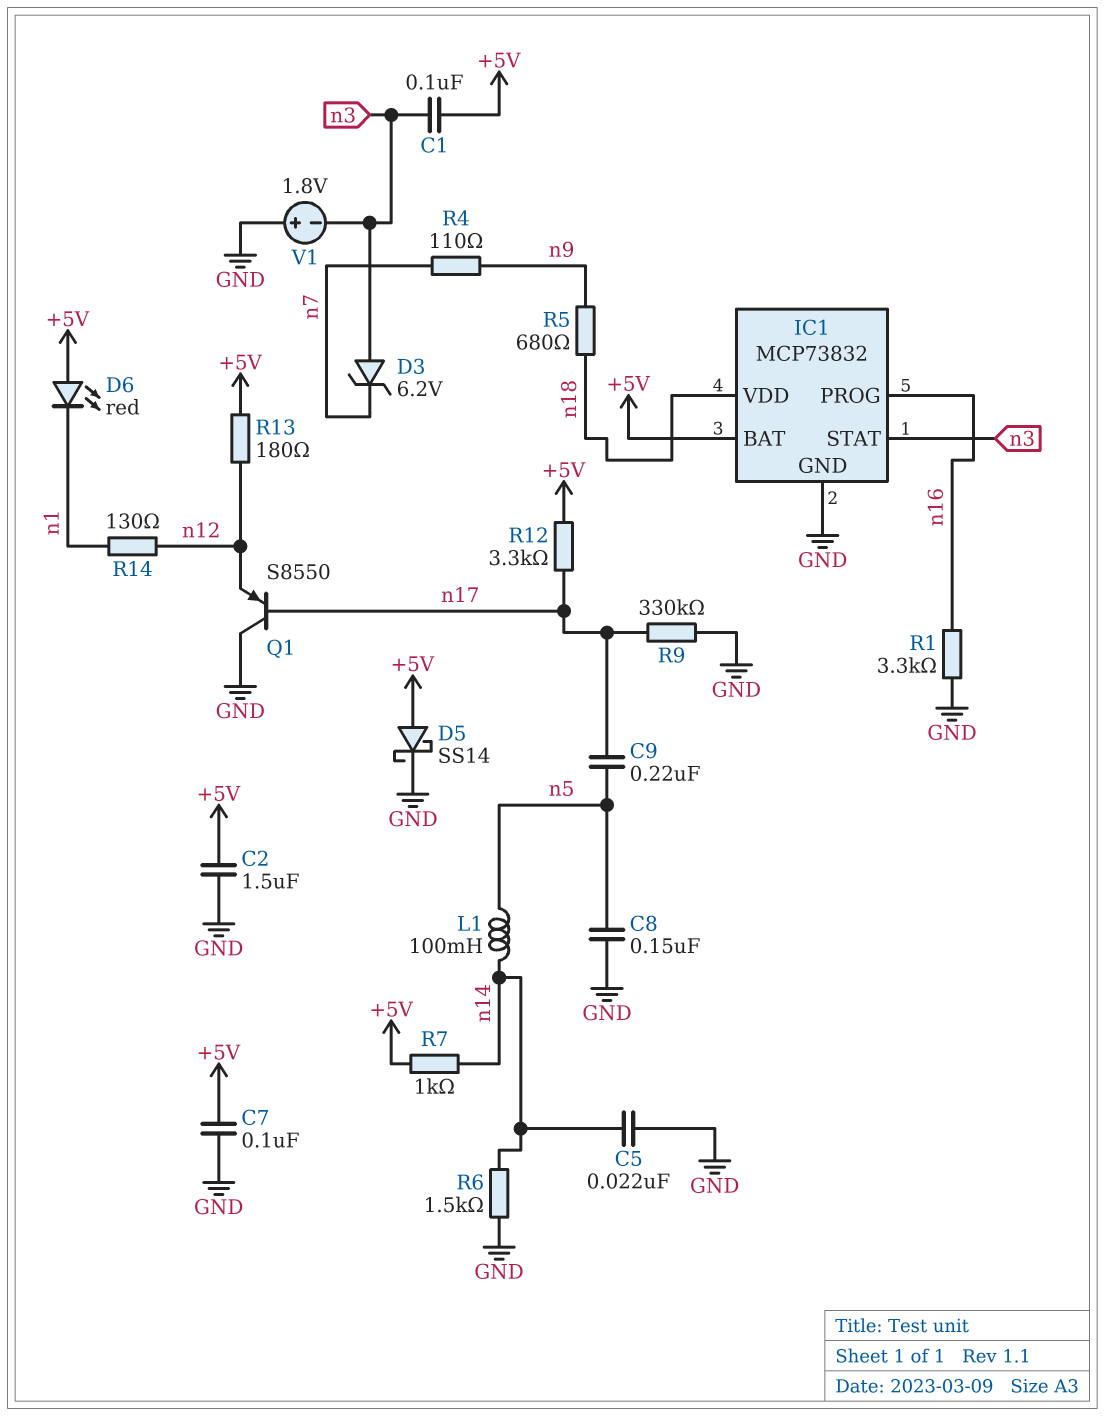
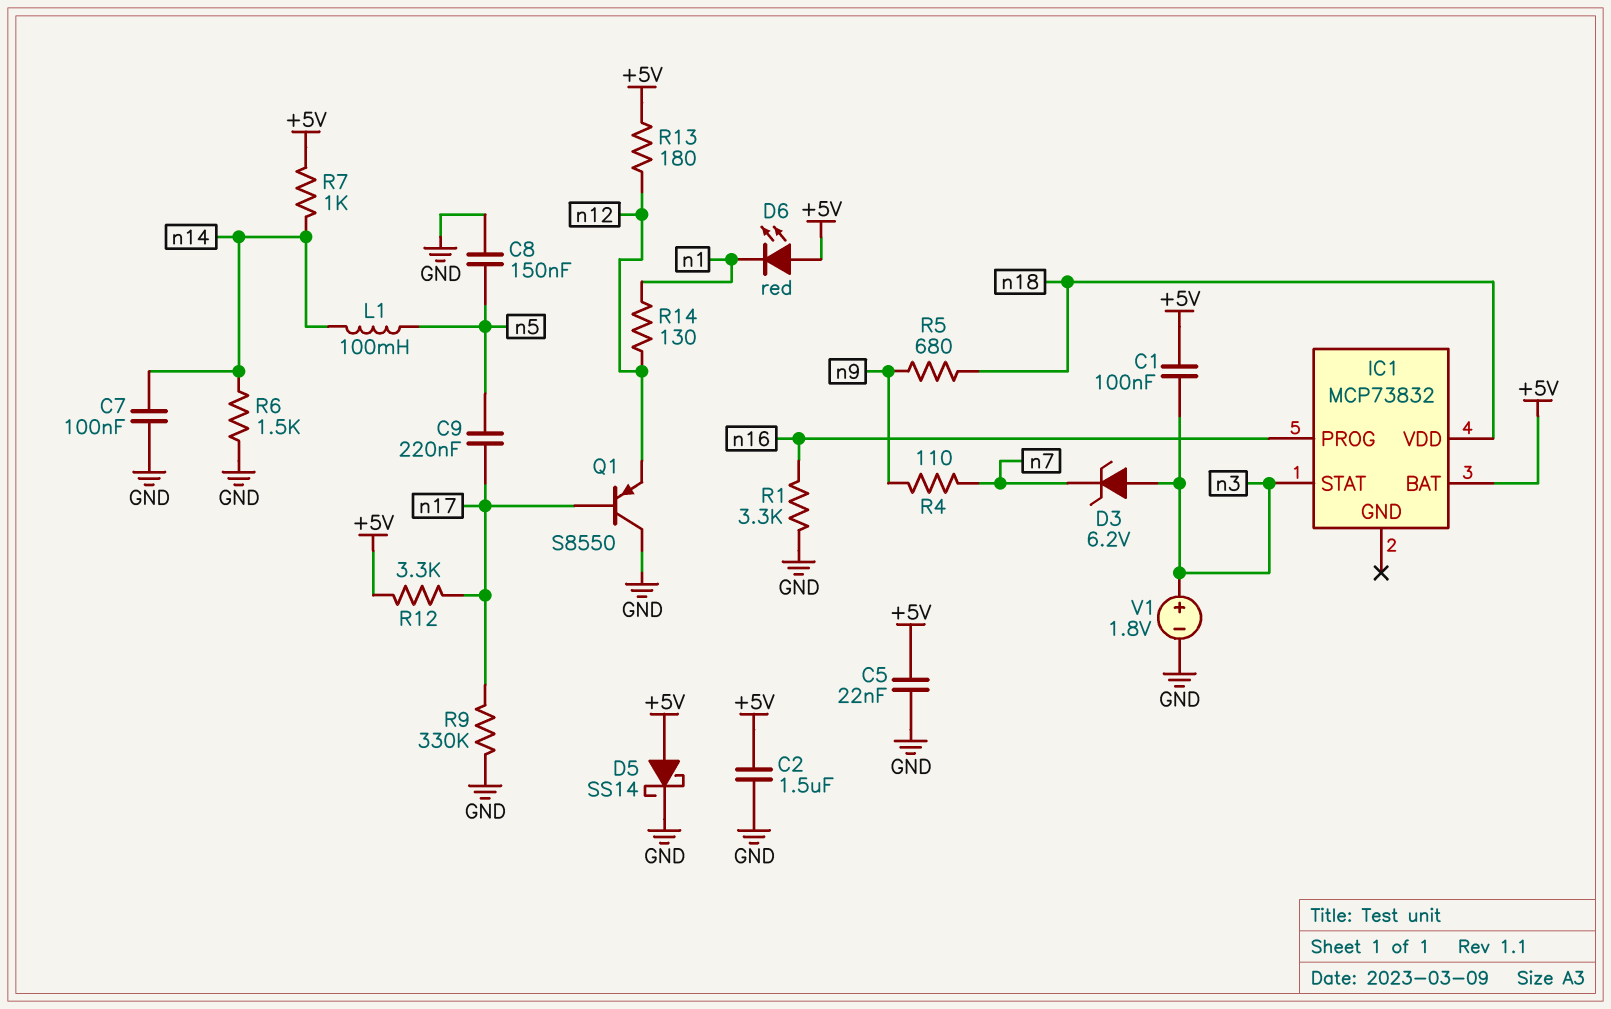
C5: 22nF (GND, n14) -> 22nF (+5V, GND)
C7: 100nF (+5V, GND) -> 100nF (GND, n14)
IC1 pin GND: GND -> none
V1: 1.8V (plus GND, minus n3) -> 1.8V (plus n3, minus GND)

